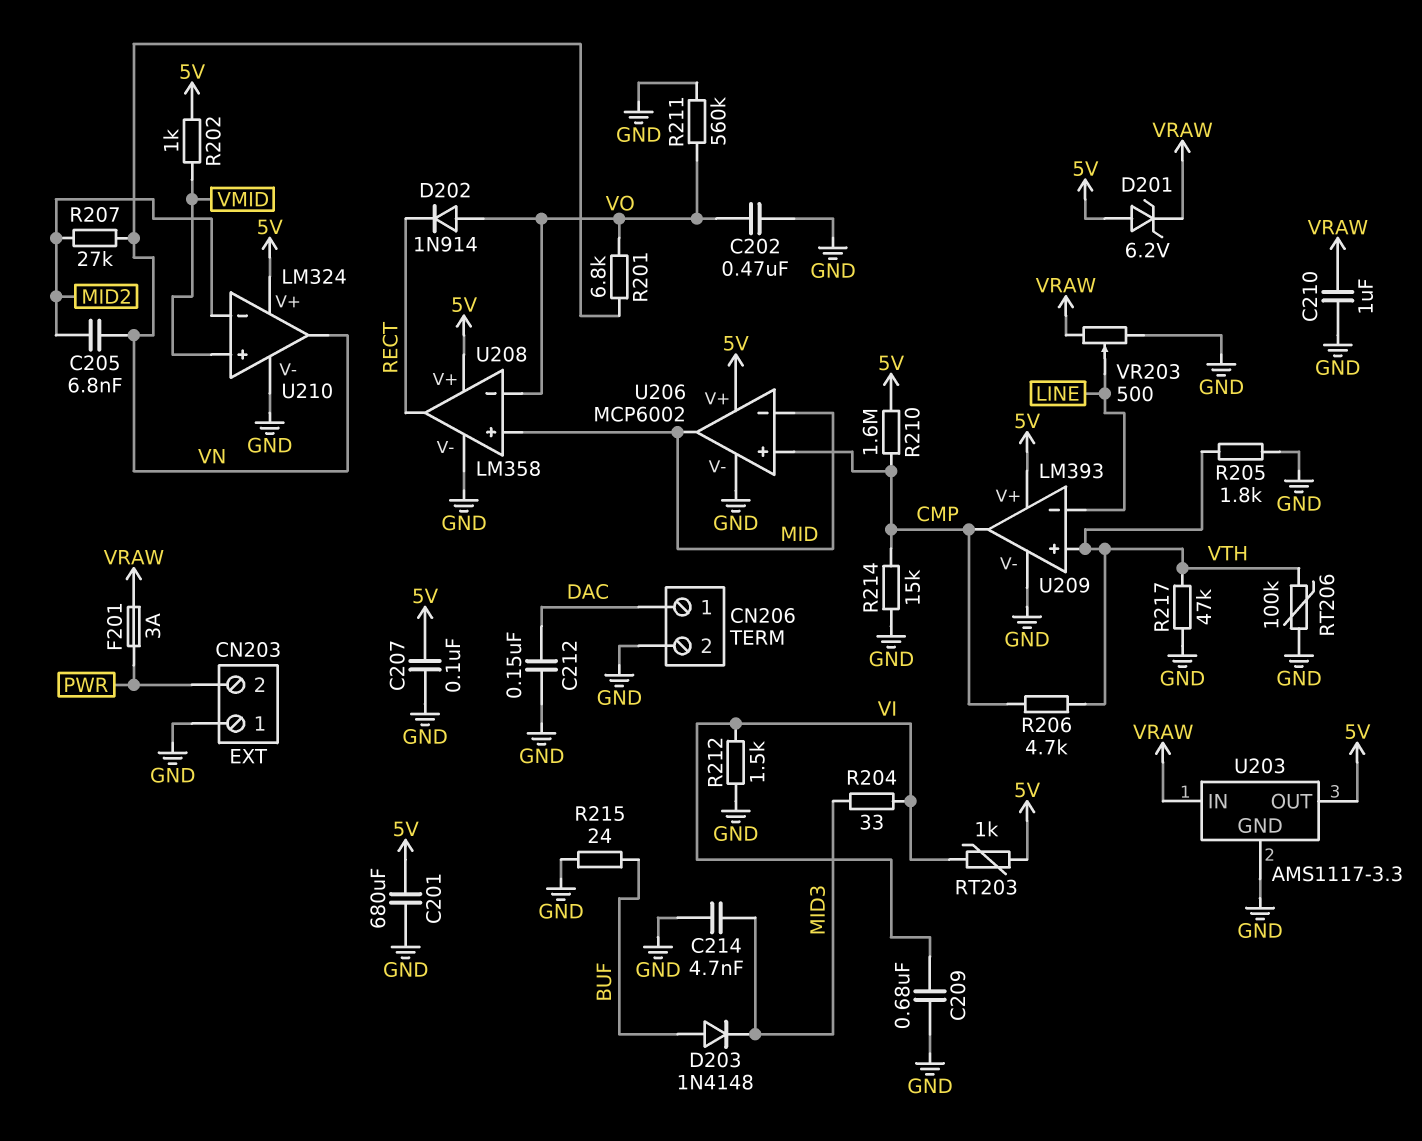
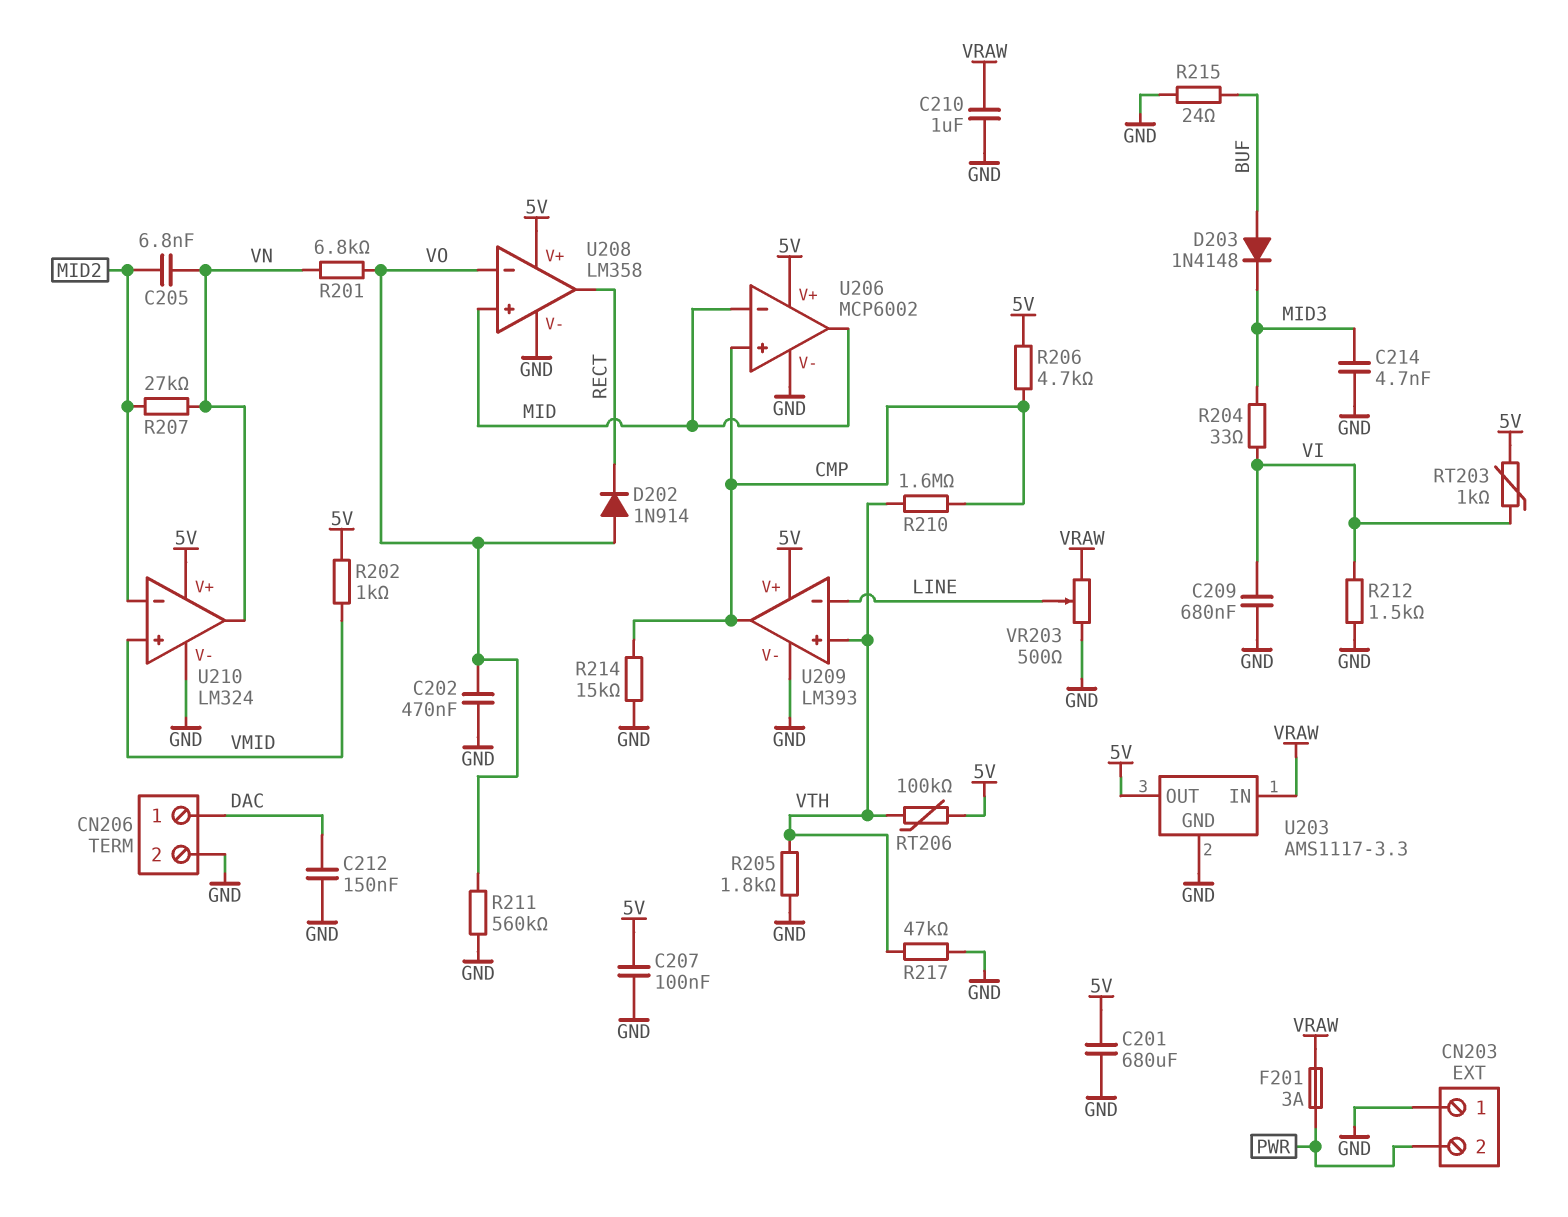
D201: zener 6.2V (A 5V, K VRAW) -> none
R206: 4.7k (CMP, VTH) -> 4.7k (5V, CMP)
R210: 1.6M (5V, CMP) -> 1.6M (CMP, VTH)
RT206: 100k (GND, VTH) -> 100k (5V, VTH)

